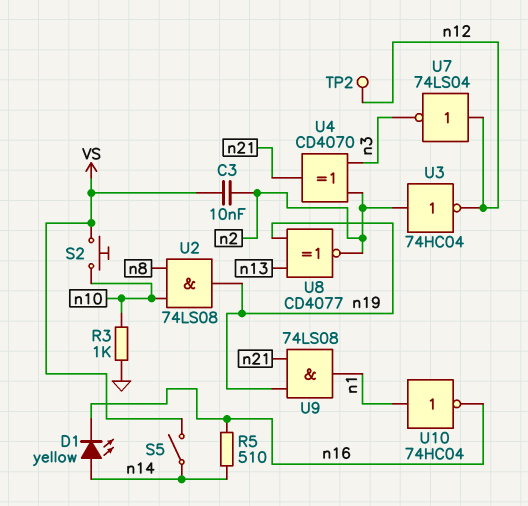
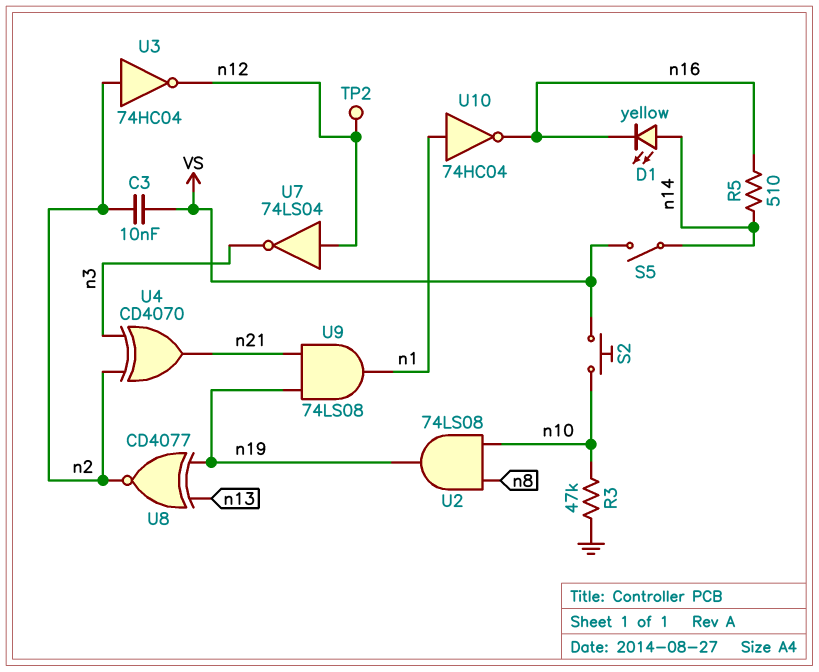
R3: 1k (GND, n10) -> 47k (GND, n10)

